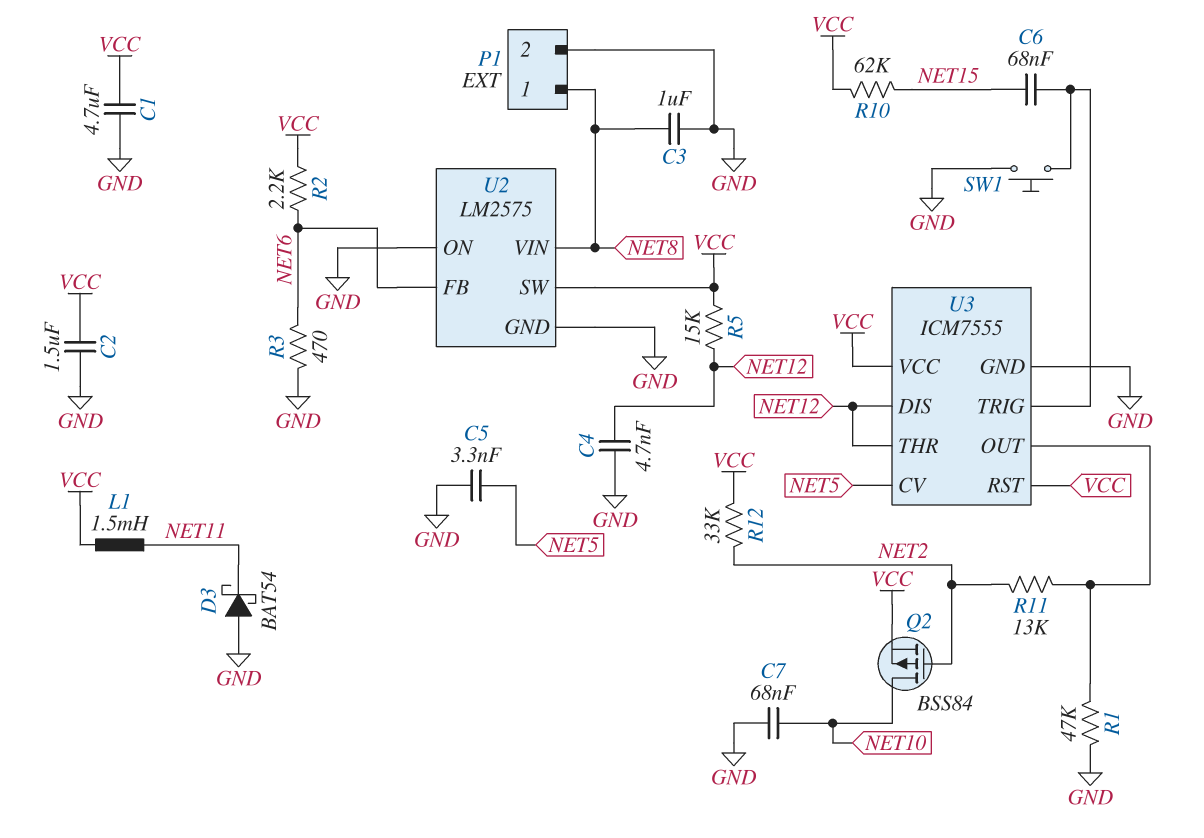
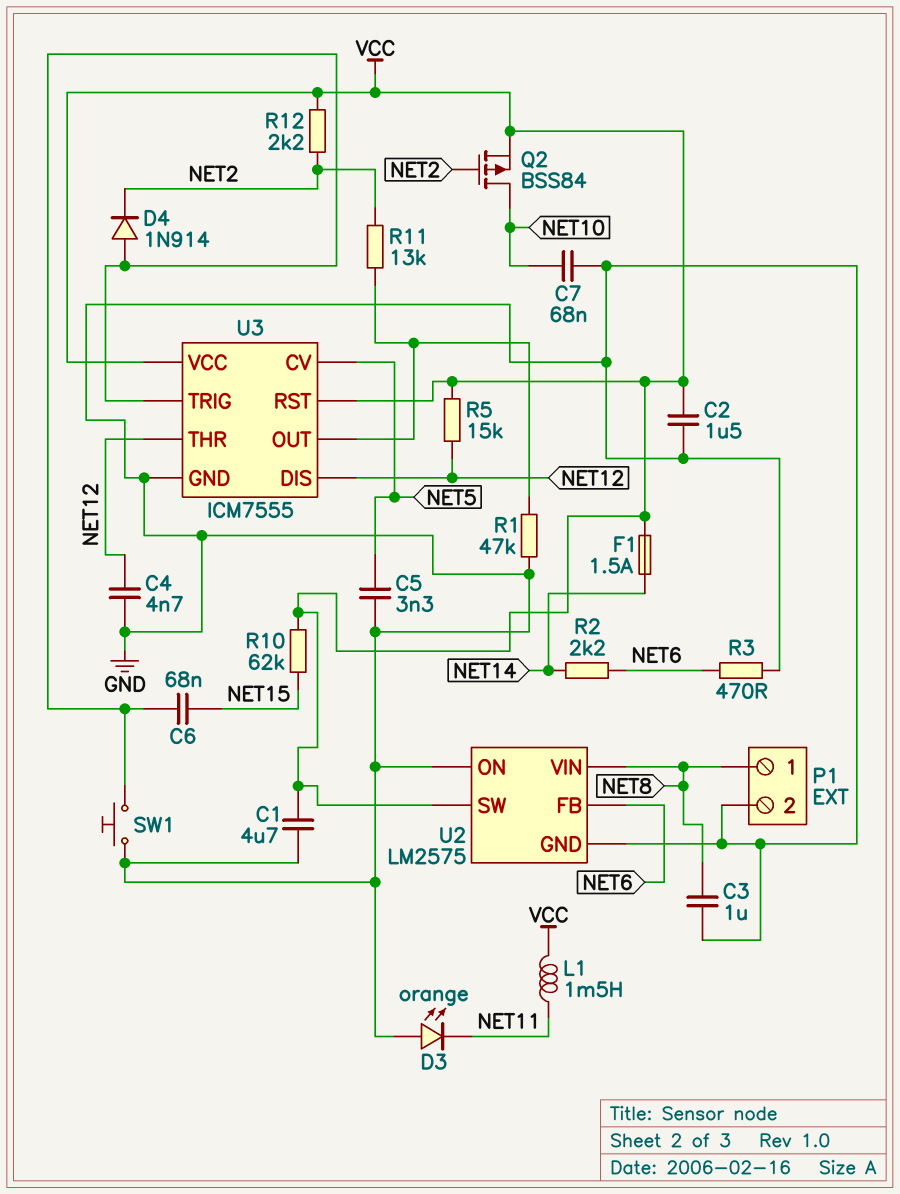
D3: schottky BAT54 (A GND, K NET11) -> LED orange (A GND, K NET11)
D4: none -> diode 1N914 (A U3/TRIG, K NET2)
F1: none -> 1.5A (NET14, VCC)
R2: 2.2k (NET6, VCC) -> 2.2k (NET6, NET14)
R12: 33k (NET2, VCC) -> 2.2k (NET2, VCC)

